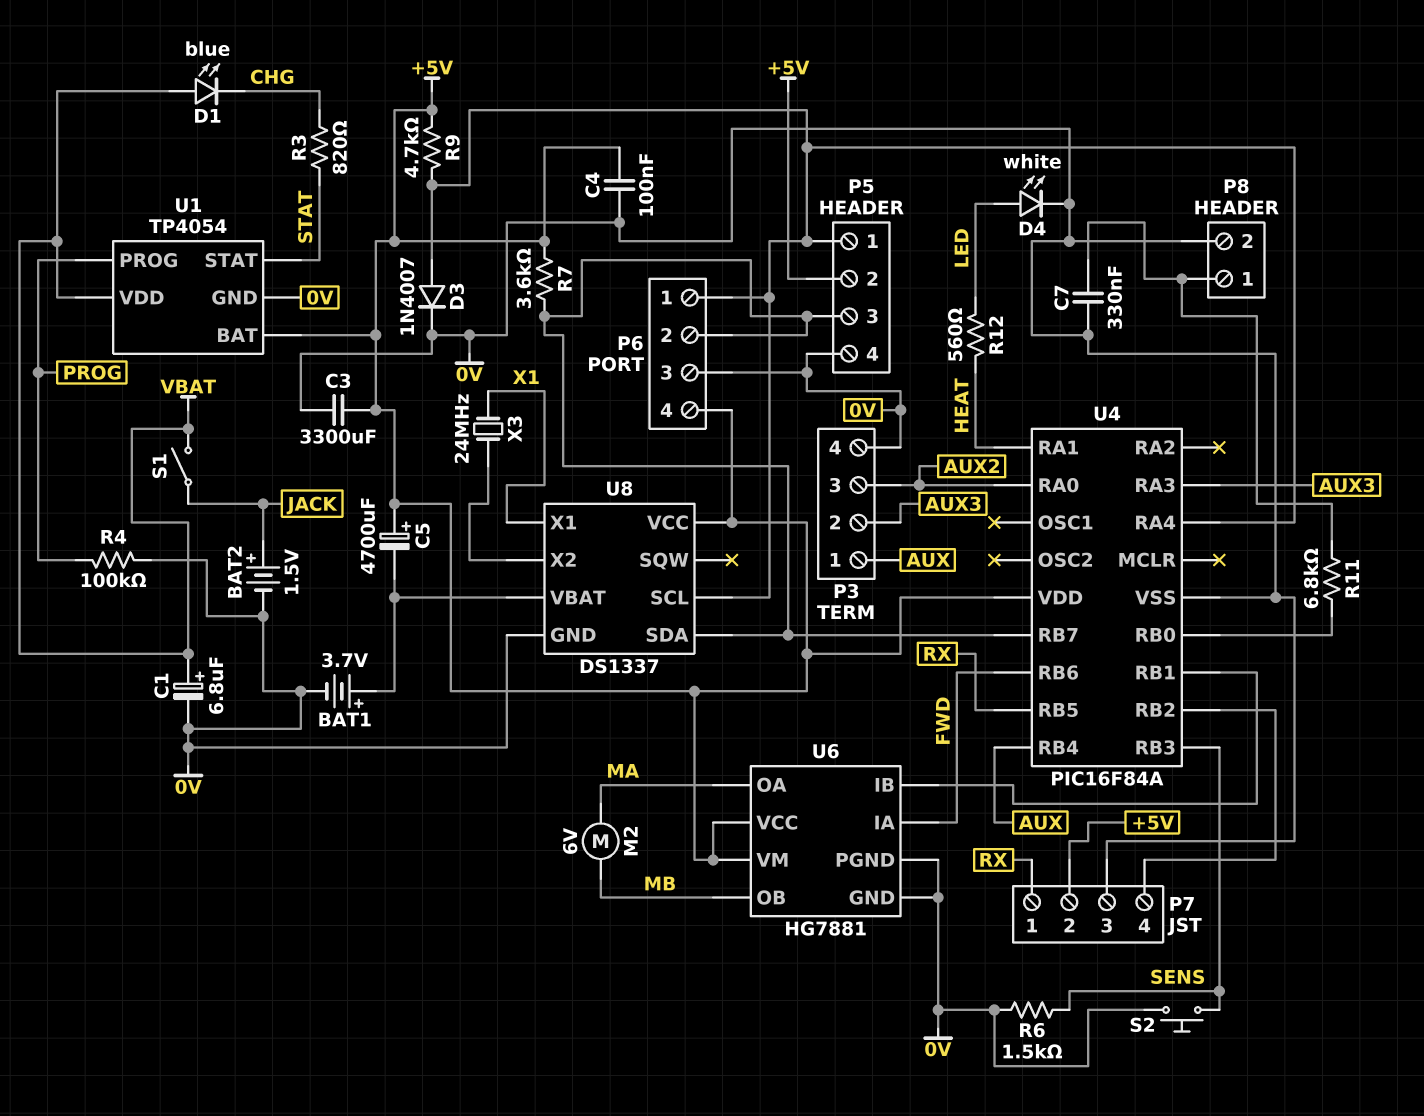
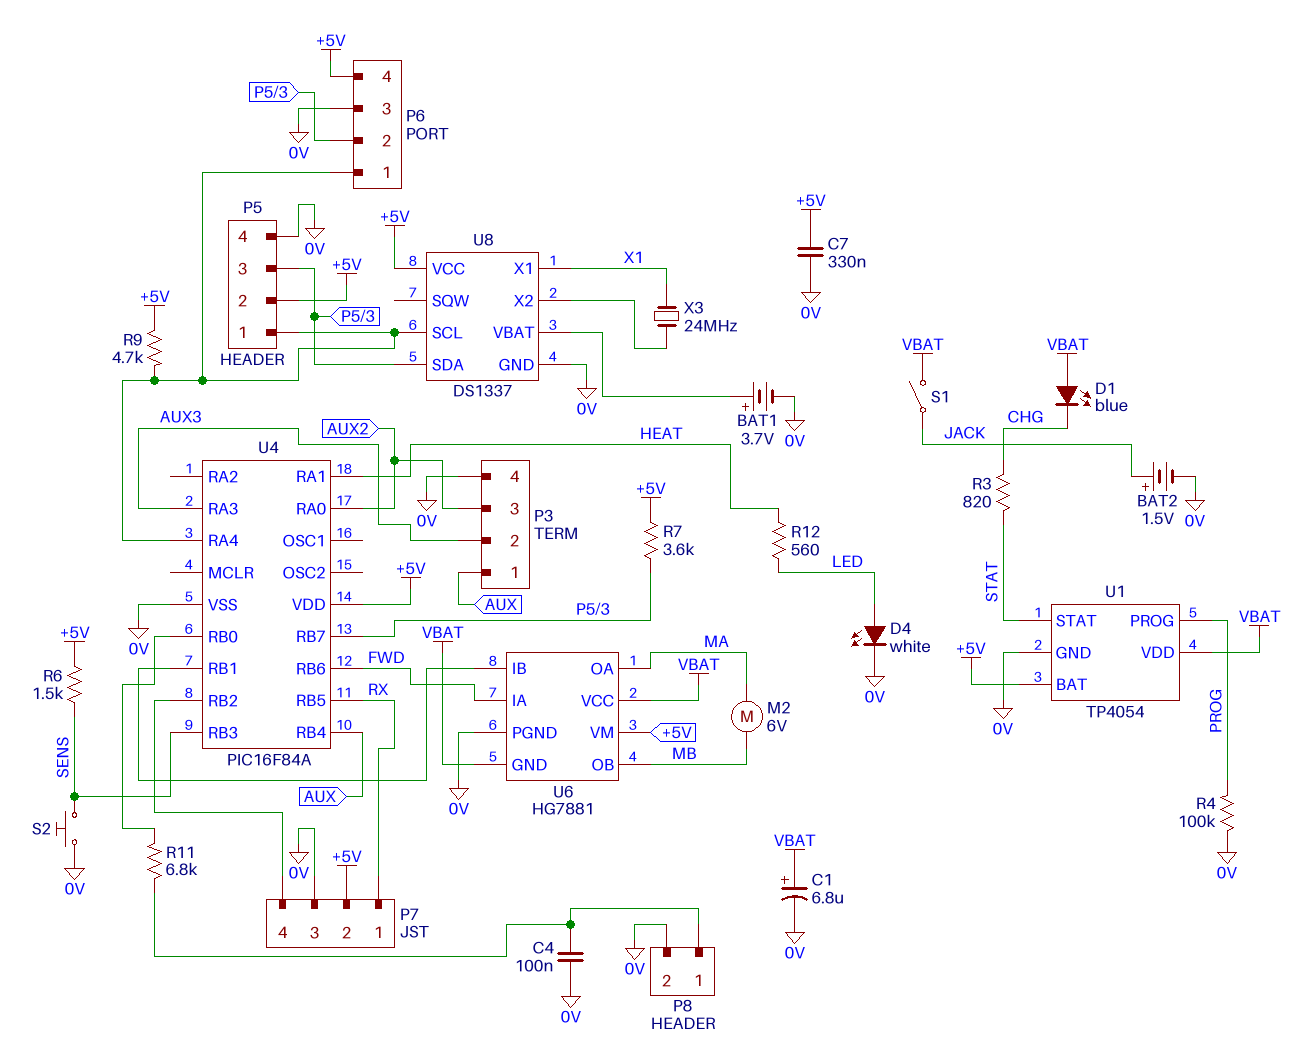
C3: 3300uF (+5V, 0V) -> none
C4: 100nF (+5V, 0V) -> 100nF (0V, P8/1)
C5: 4700uF (plus +5V, minus U8/VBAT) -> none
C7: 330nF (0V, P8/1) -> 330nF (+5V, 0V)
D3: diode 1N4007 (A P5/1, K 0V) -> none
R6: 1.5k (0V, SENS) -> 1.5k (+5V, SENS)
U6 pin GND: 0V -> VBAT
U6 pin VCC: +5V -> VBAT

